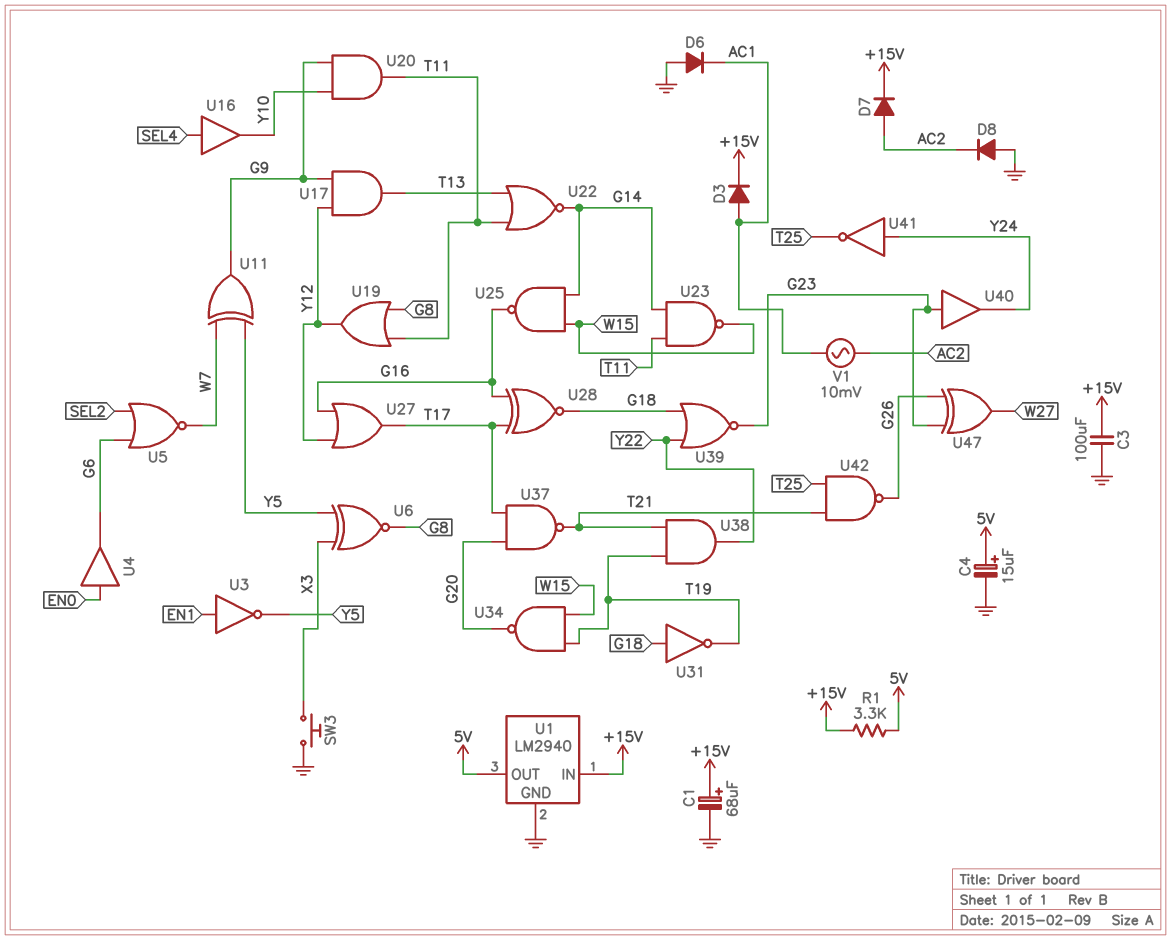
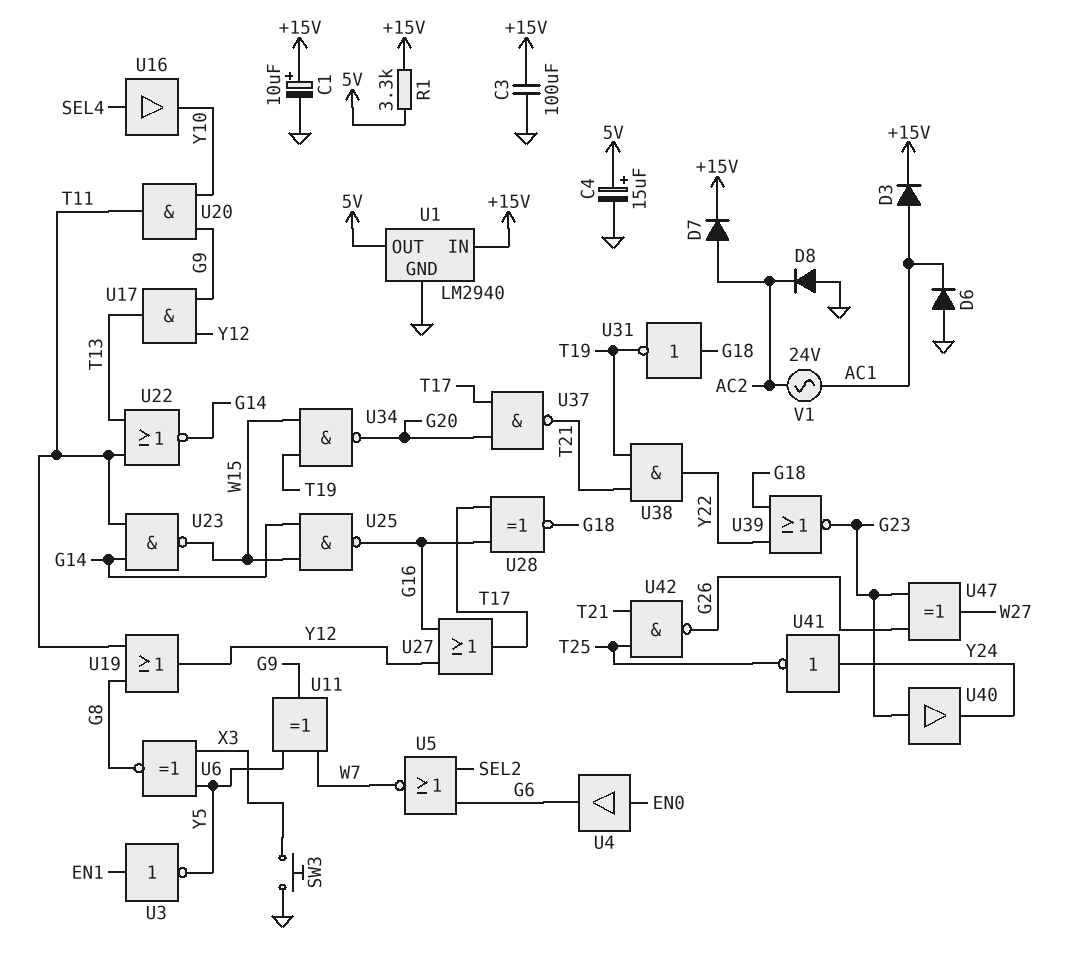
C1: 68uF (plus +15V, minus GND) -> 10uF (plus +15V, minus GND)
V1: AC 10mV (AC1, AC2) -> AC 24V (AC1, AC2)

